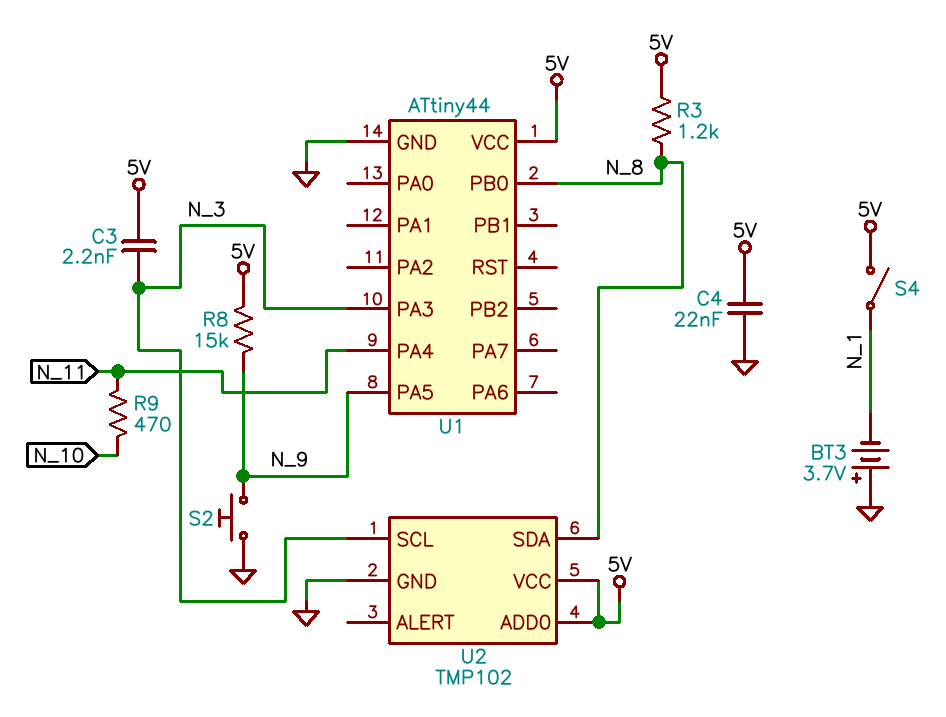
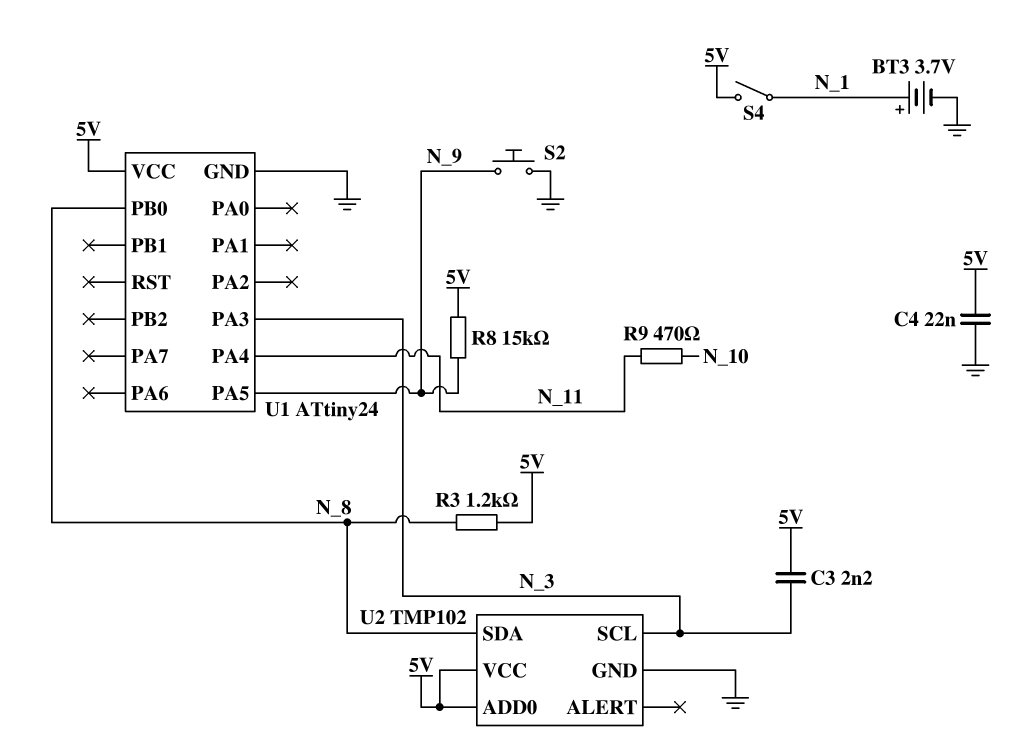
BT3: 3.7V (plus GND, minus N_1) -> 3.7V (plus N_1, minus GND)
U1: ATtiny44 -> ATtiny24

